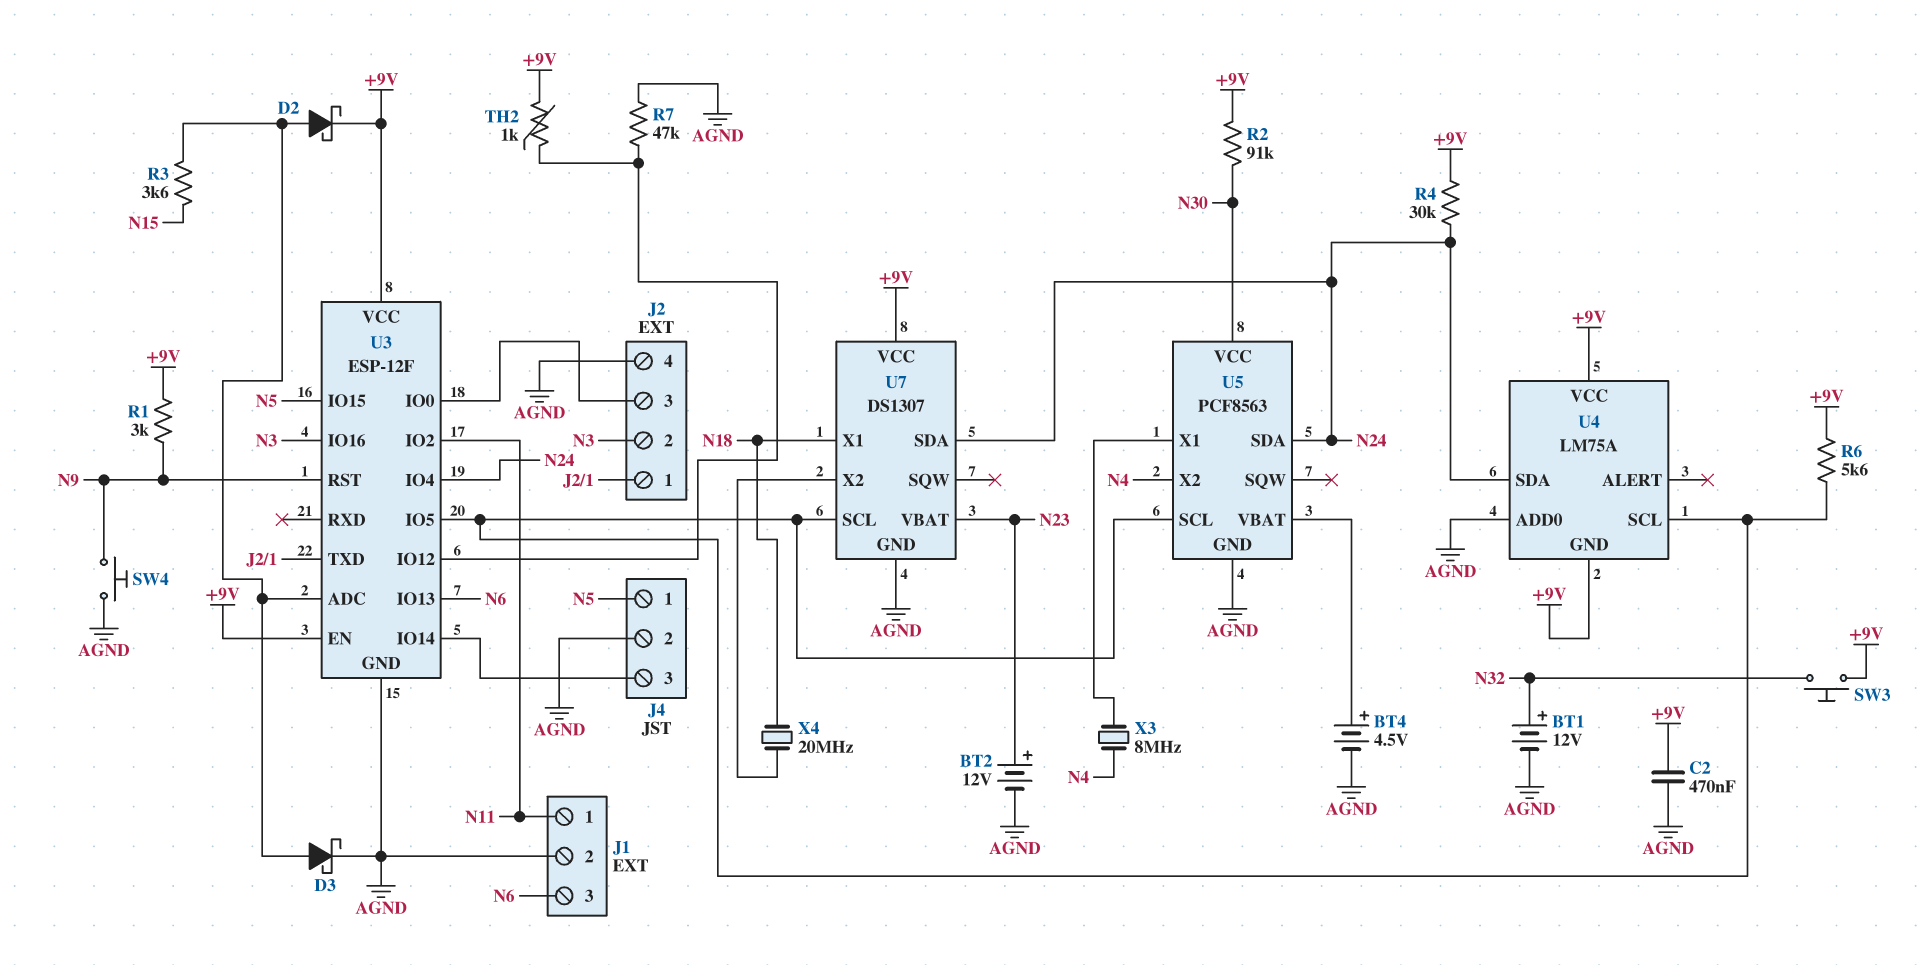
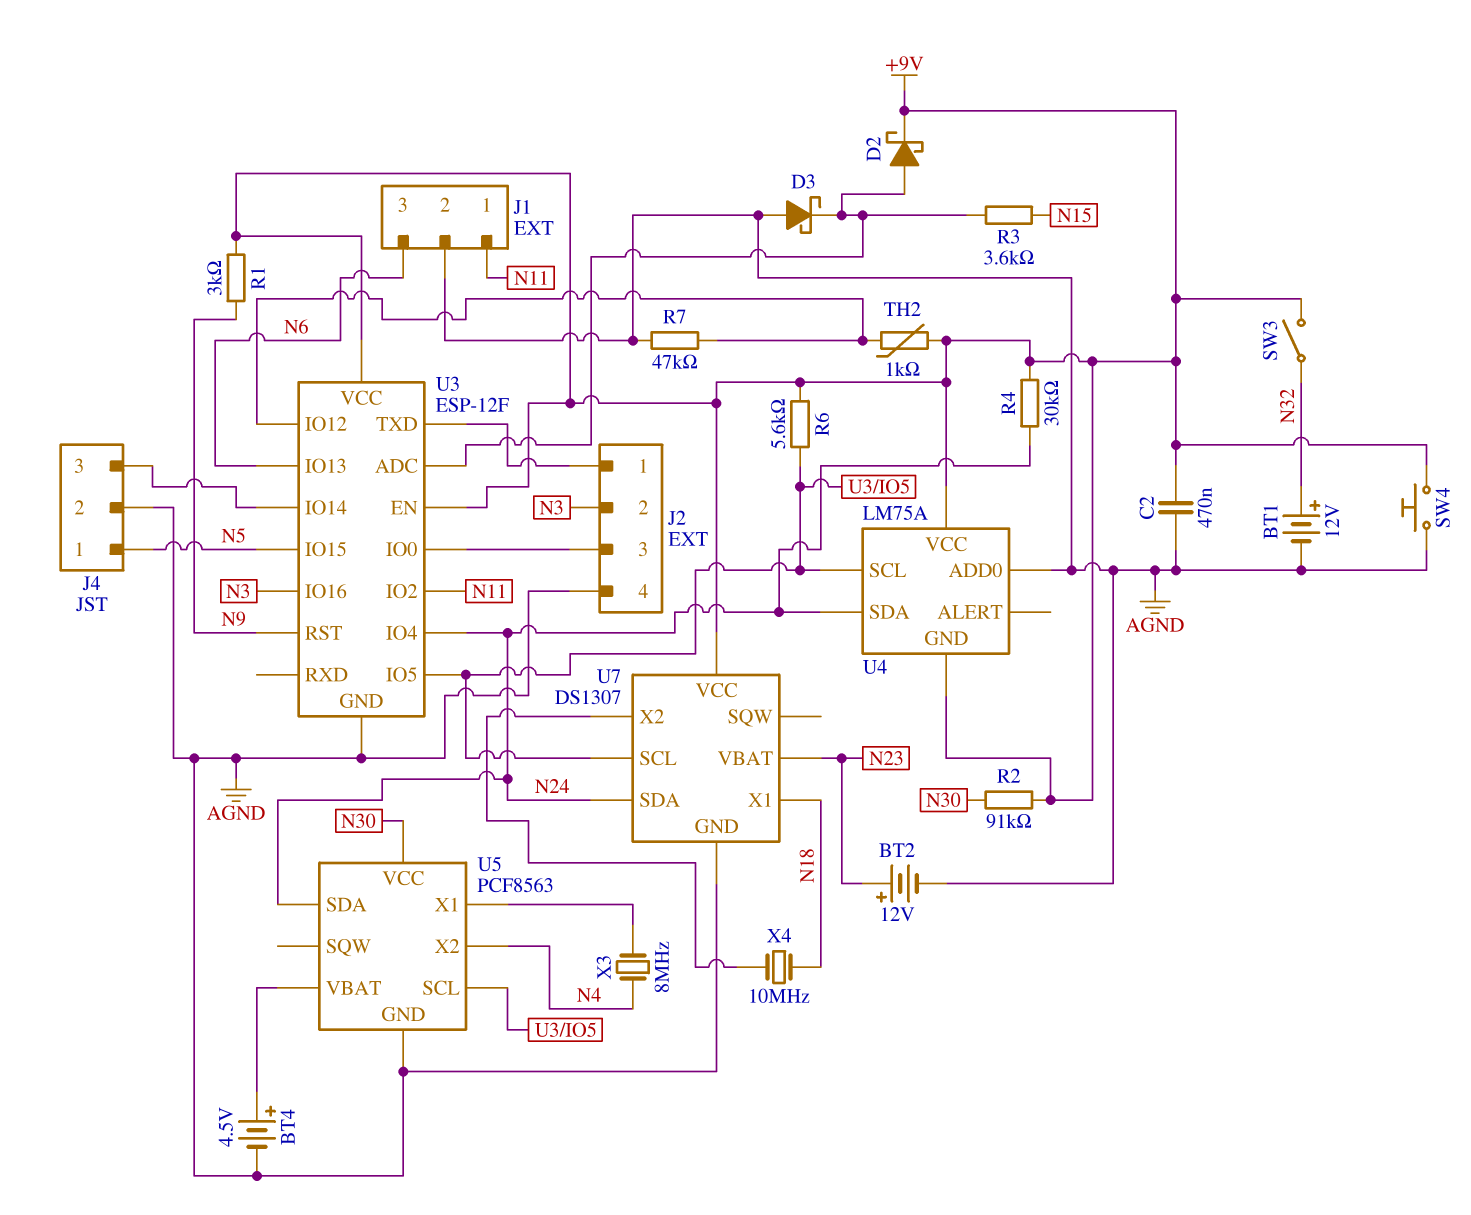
D3: schottky (A U3/ADC, K AGND) -> schottky (A AGND, K U3/ADC)
SW3: button (+9V, N32) -> switch (+9V, N32)
SW4: button (AGND, N9) -> button (+9V, AGND)
X4: 20MHz (N18, U7/X2) -> 10MHz (N18, U7/X2)

